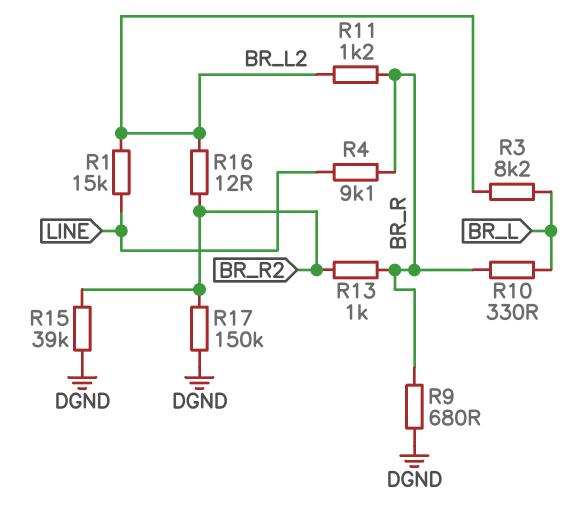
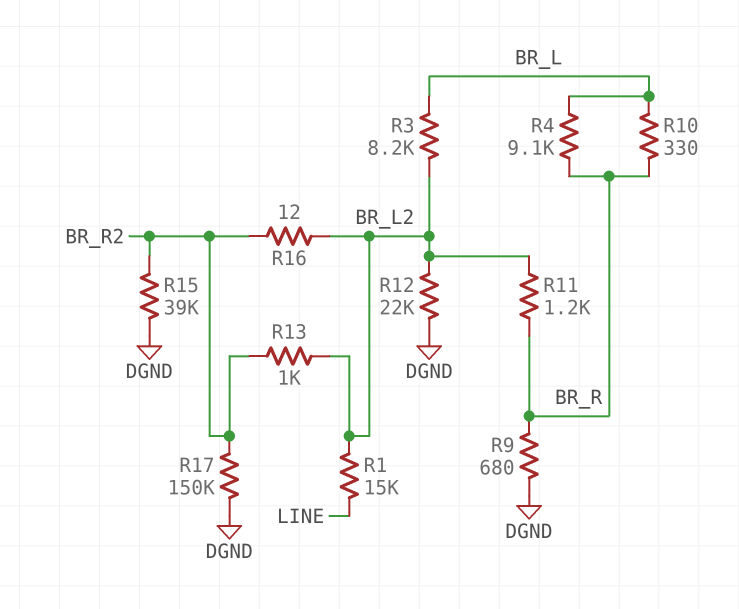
R4: 9.1k (BR_R, LINE) -> 9.1k (BR_L, BR_R)
R12: none -> 22k (BR_L2, DGND)
R13: 1k (BR_R, BR_R2) -> 1k (BR_L2, BR_R2)

